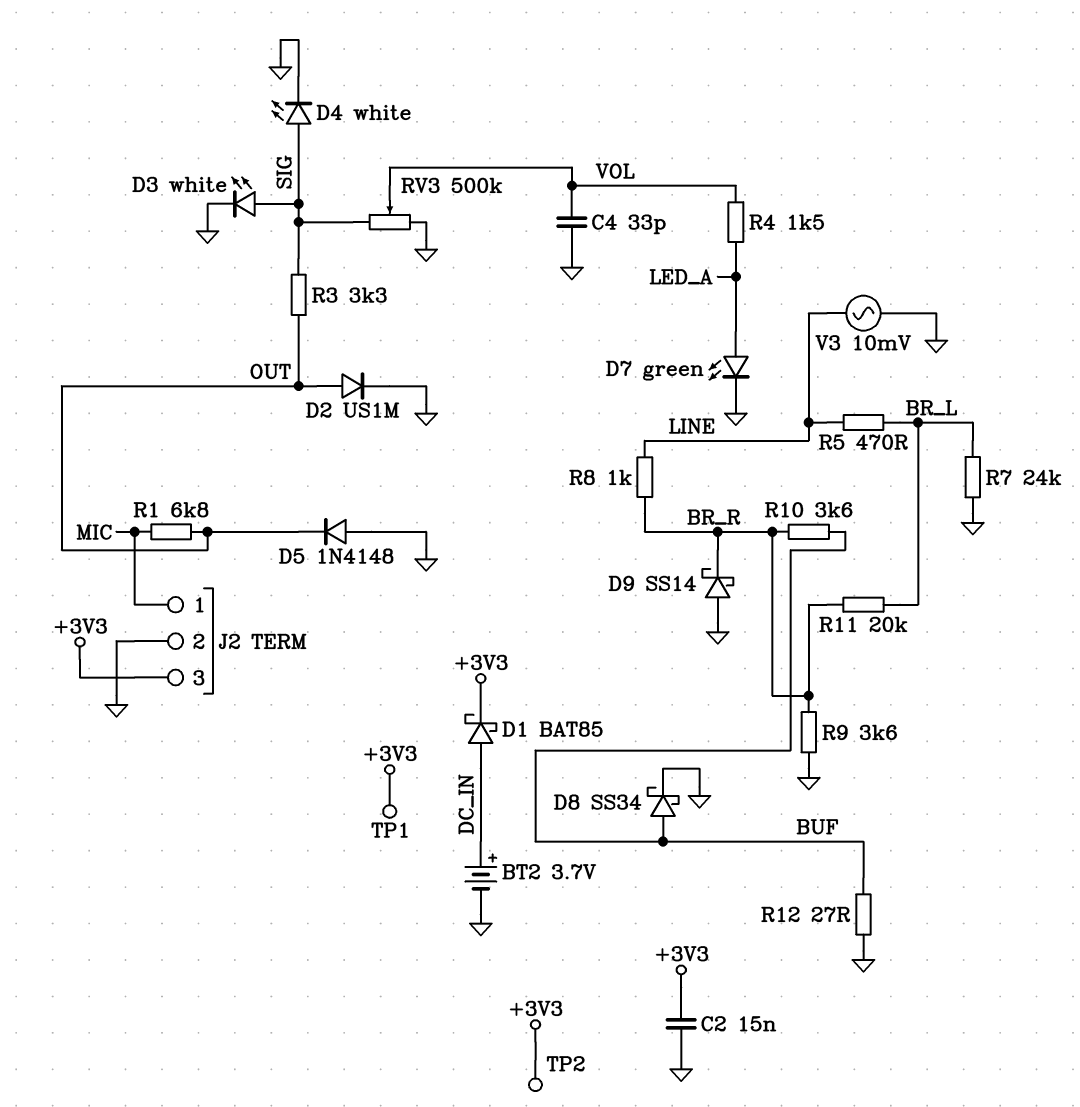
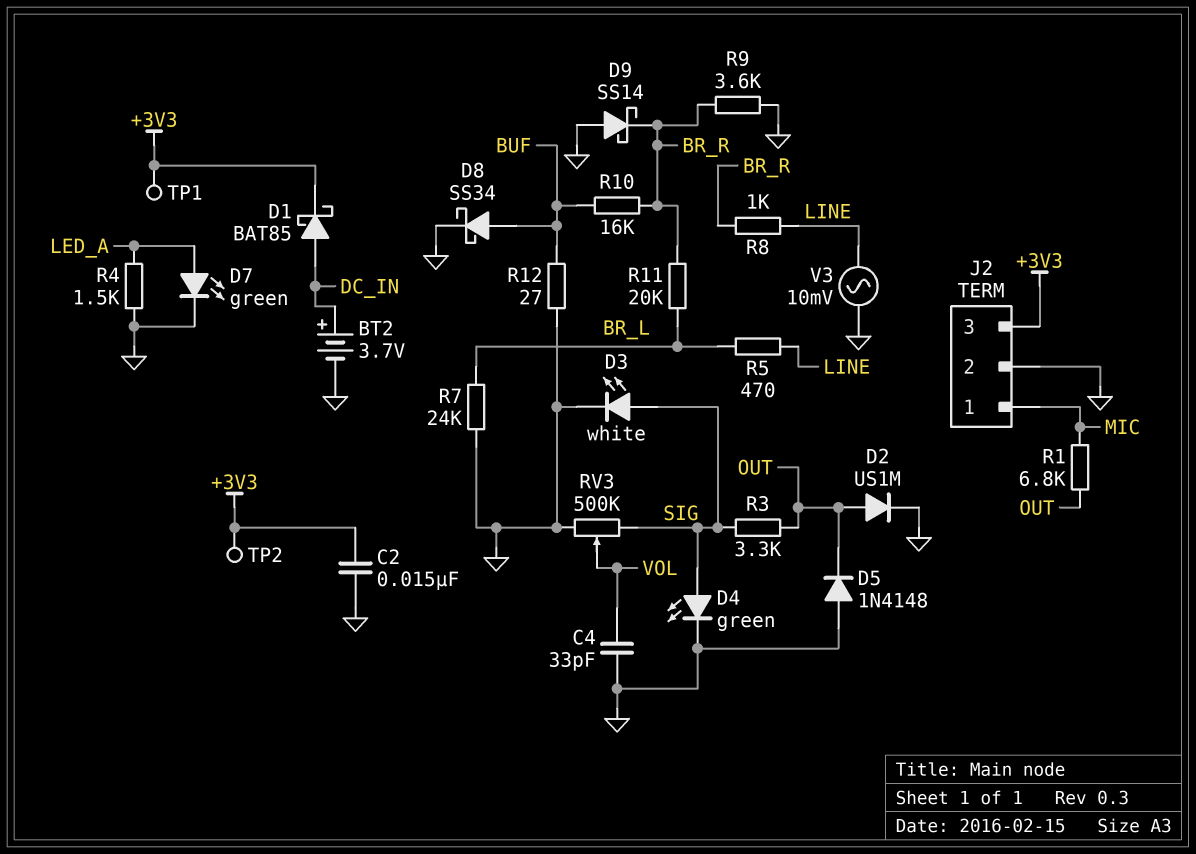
D4: LED white (A SIG, K GND) -> LED green (A SIG, K GND)
R4: 1.5k (LED_A, VOL) -> 1.5k (GND, LED_A)
R10: 3.6k (BR_R, BUF) -> 16k (BR_R, BUF)

